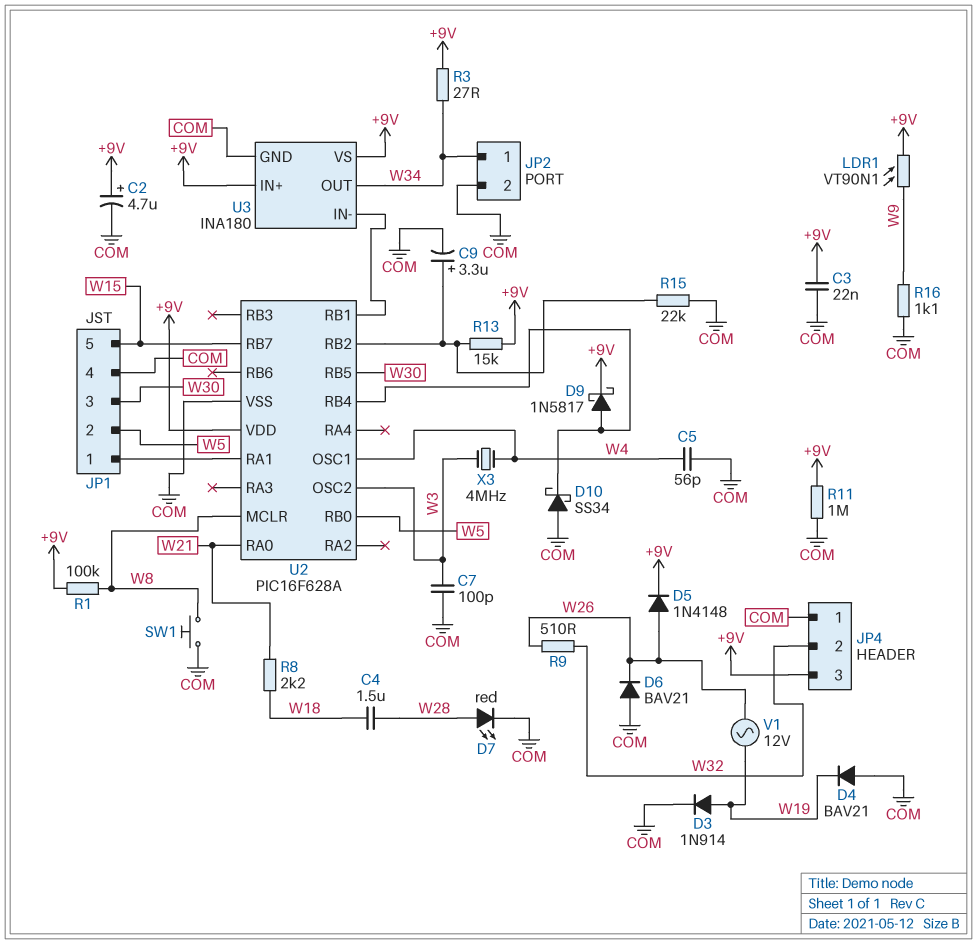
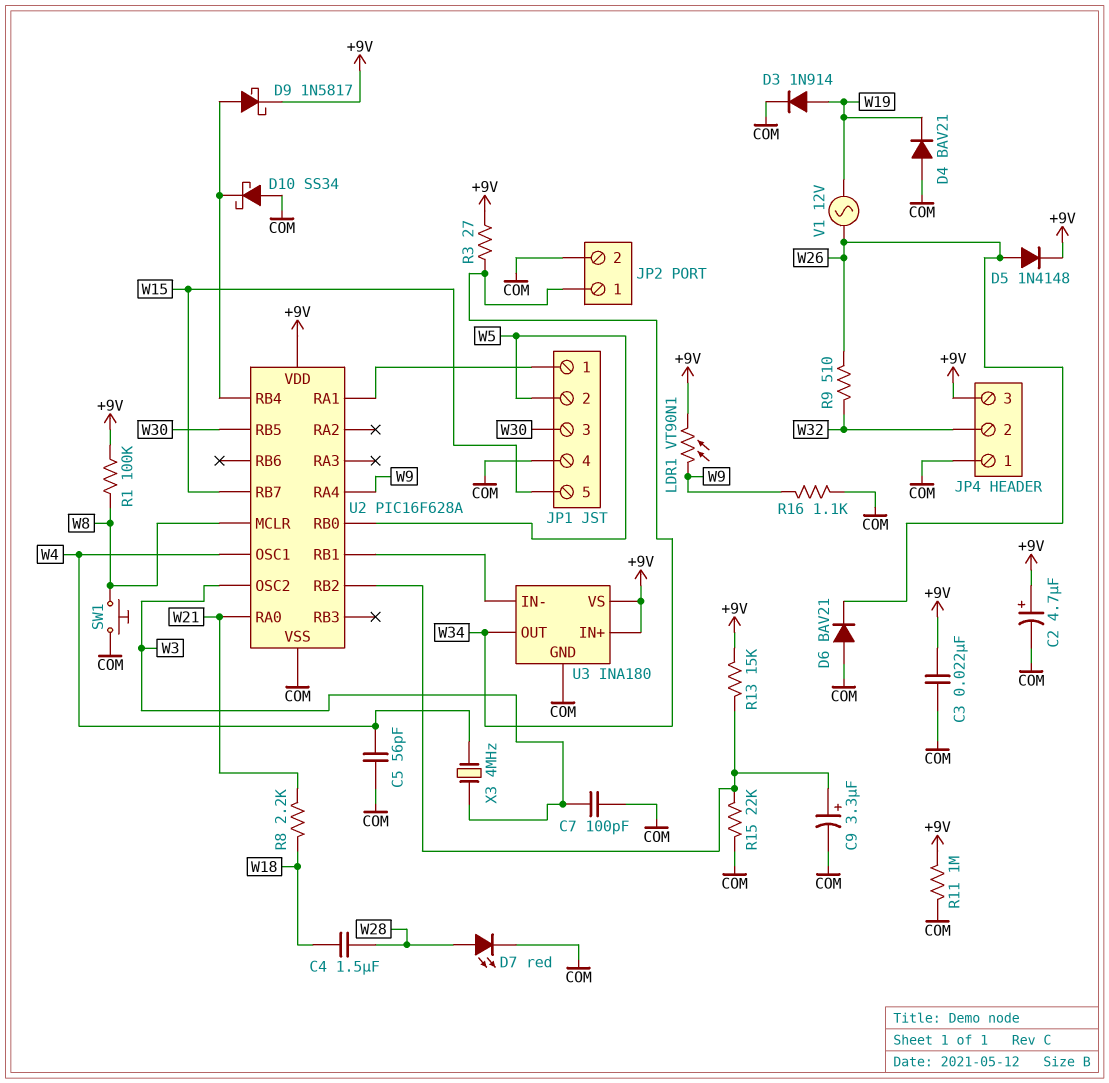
U2 pin RA4: none -> W9

